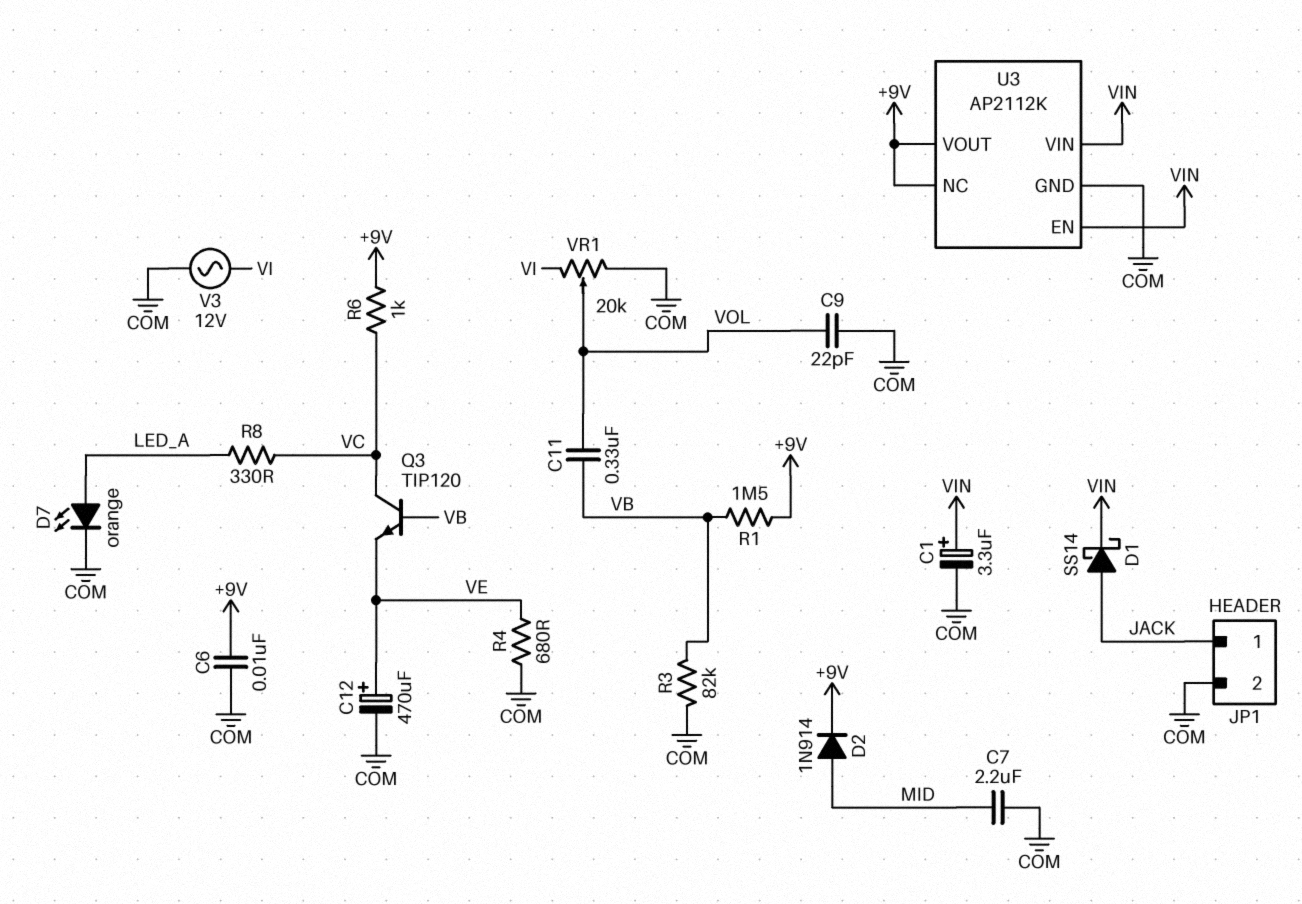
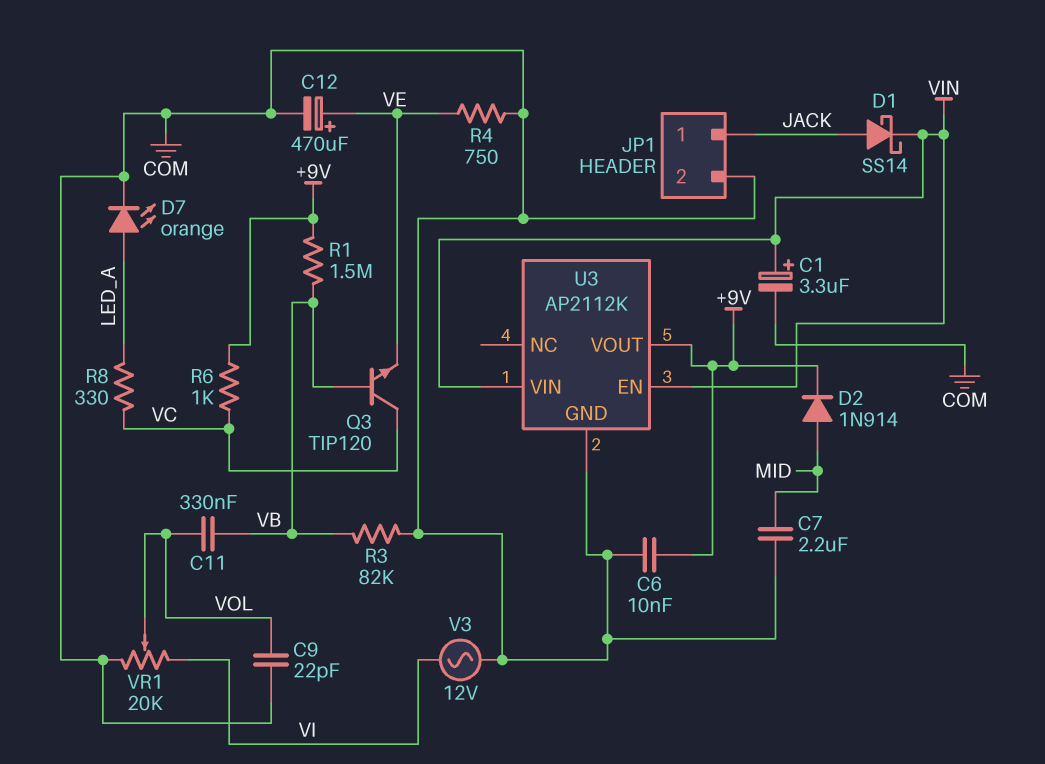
R4: 680 (COM, VE) -> 750 (COM, VE)
U3 pin NC: +9V -> none

